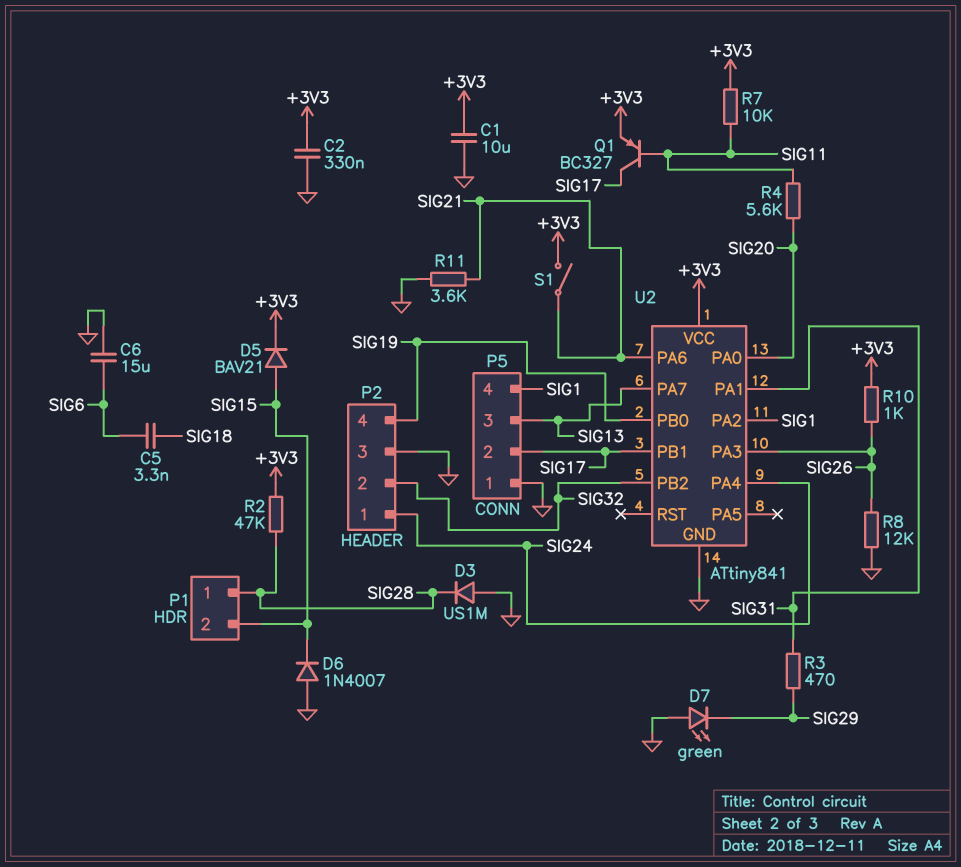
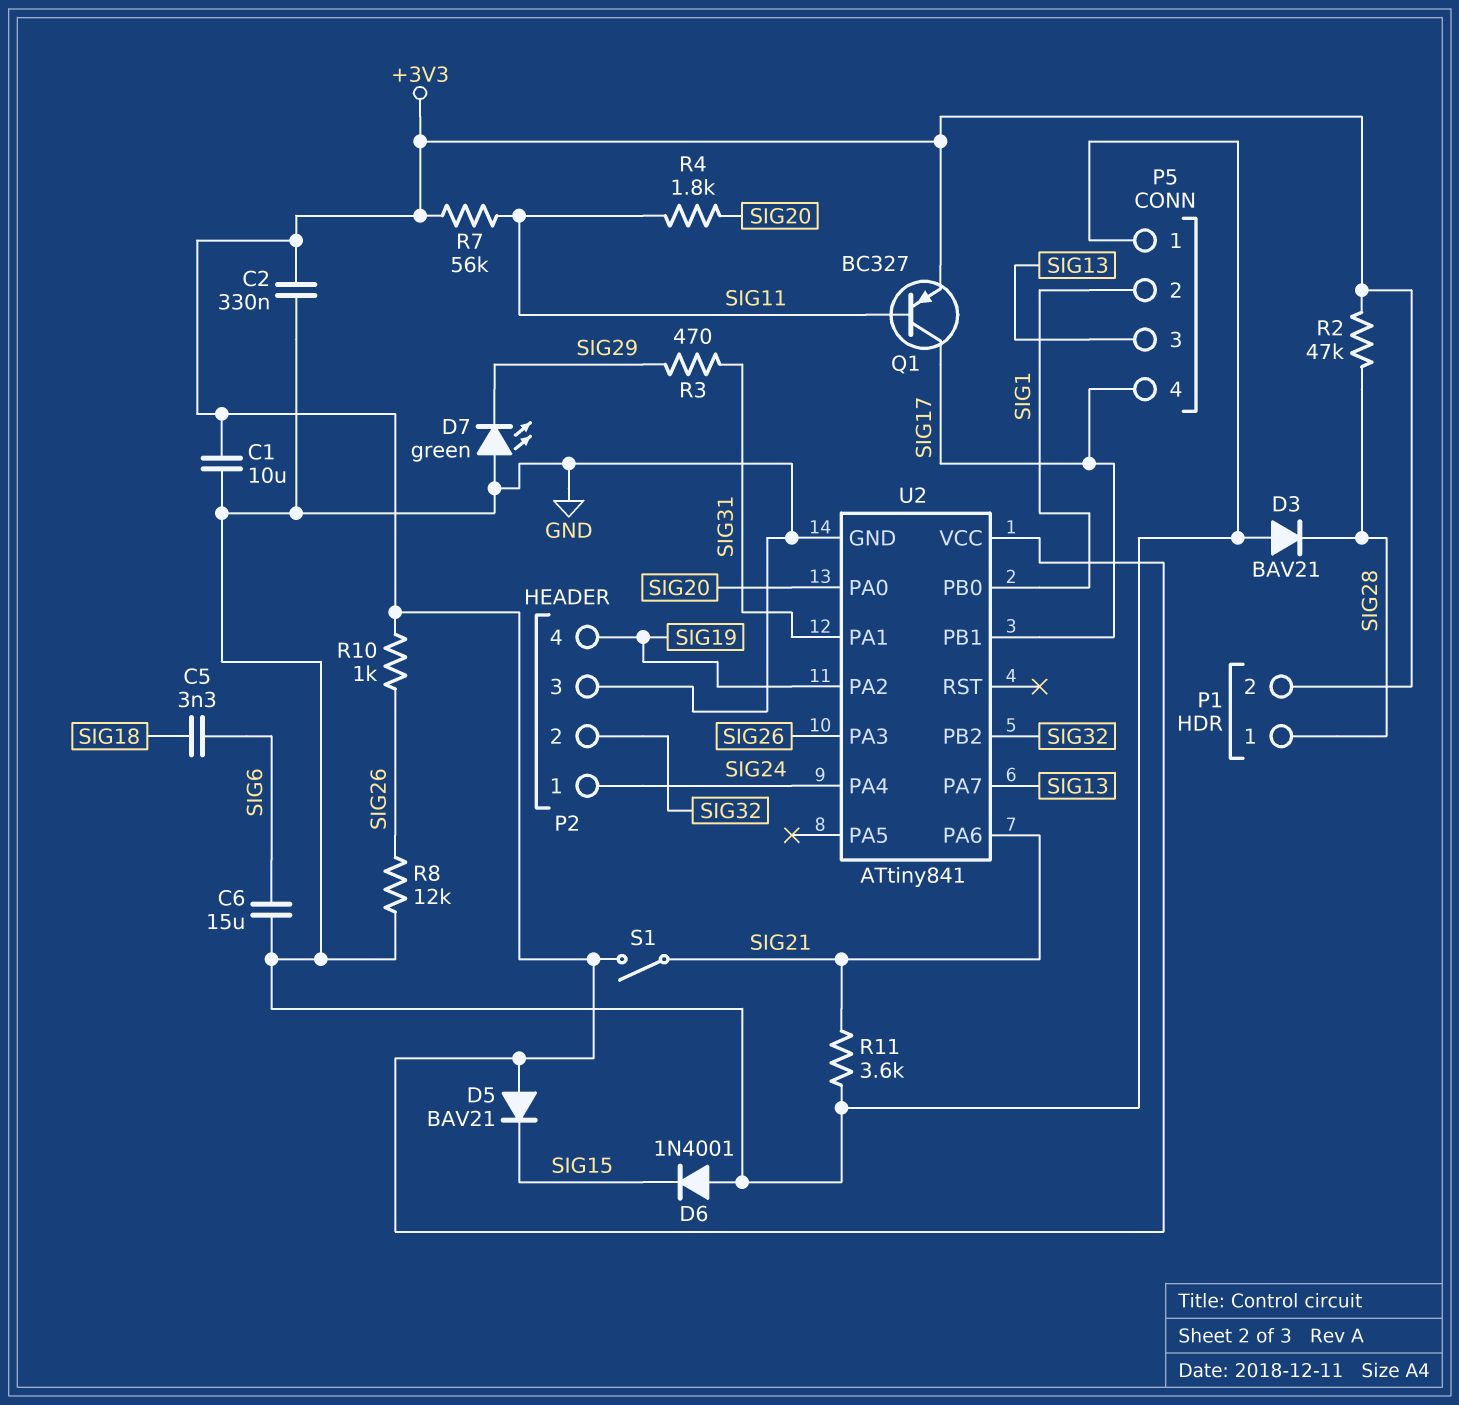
D3: diode US1M (A GND, K SIG28) -> diode BAV21 (A GND, K SIG28)
D5: diode BAV21 (A SIG15, K +3V3) -> diode BAV21 (A +3V3, K SIG15)
D6: diode 1N4007 (A GND, K SIG15) -> diode 1N4001 (A GND, K SIG15)
P1 pin 2: SIG15 -> +3V3
P5 pin 2: SIG17 -> SIG1
P5 pin 4: SIG1 -> SIG17
R4: 5.6k (SIG11, SIG20) -> 1.8k (SIG11, SIG20)
R7: 10k (+3V3, SIG11) -> 56k (+3V3, SIG11)
U2 pin PA2: SIG1 -> SIG19
U2 pin PB0: SIG19 -> SIG1

